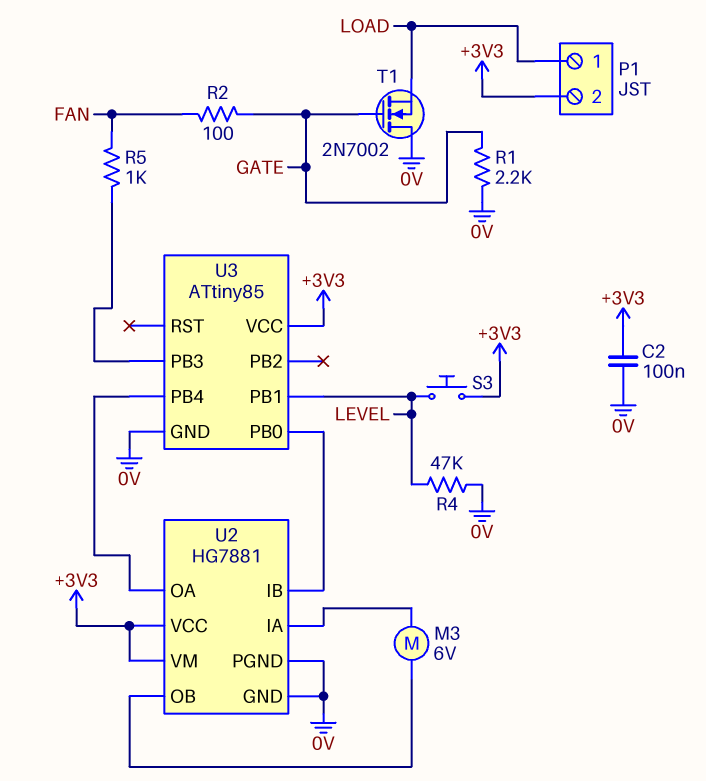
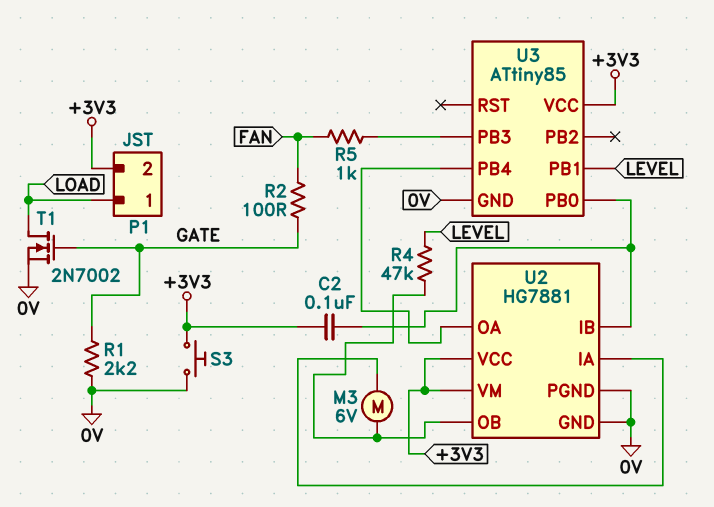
C2: 100nF (+3V3, 0V) -> 100nF (+3V3, U2/IB)
R4: 47k (0V, LEVEL) -> 47k (LEVEL, U2/OB)
S3: button (+3V3, LEVEL) -> button (+3V3, 0V)
T1: NMOS 2N7002 (G GATE, D 0V, S LOAD) -> NMOS 2N7002 (G GATE, D LOAD, S 0V)

